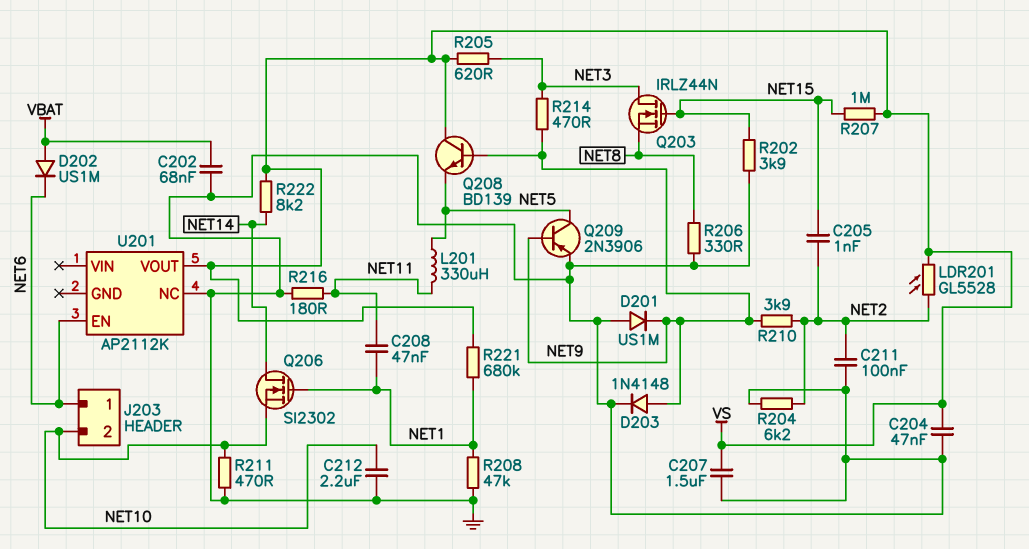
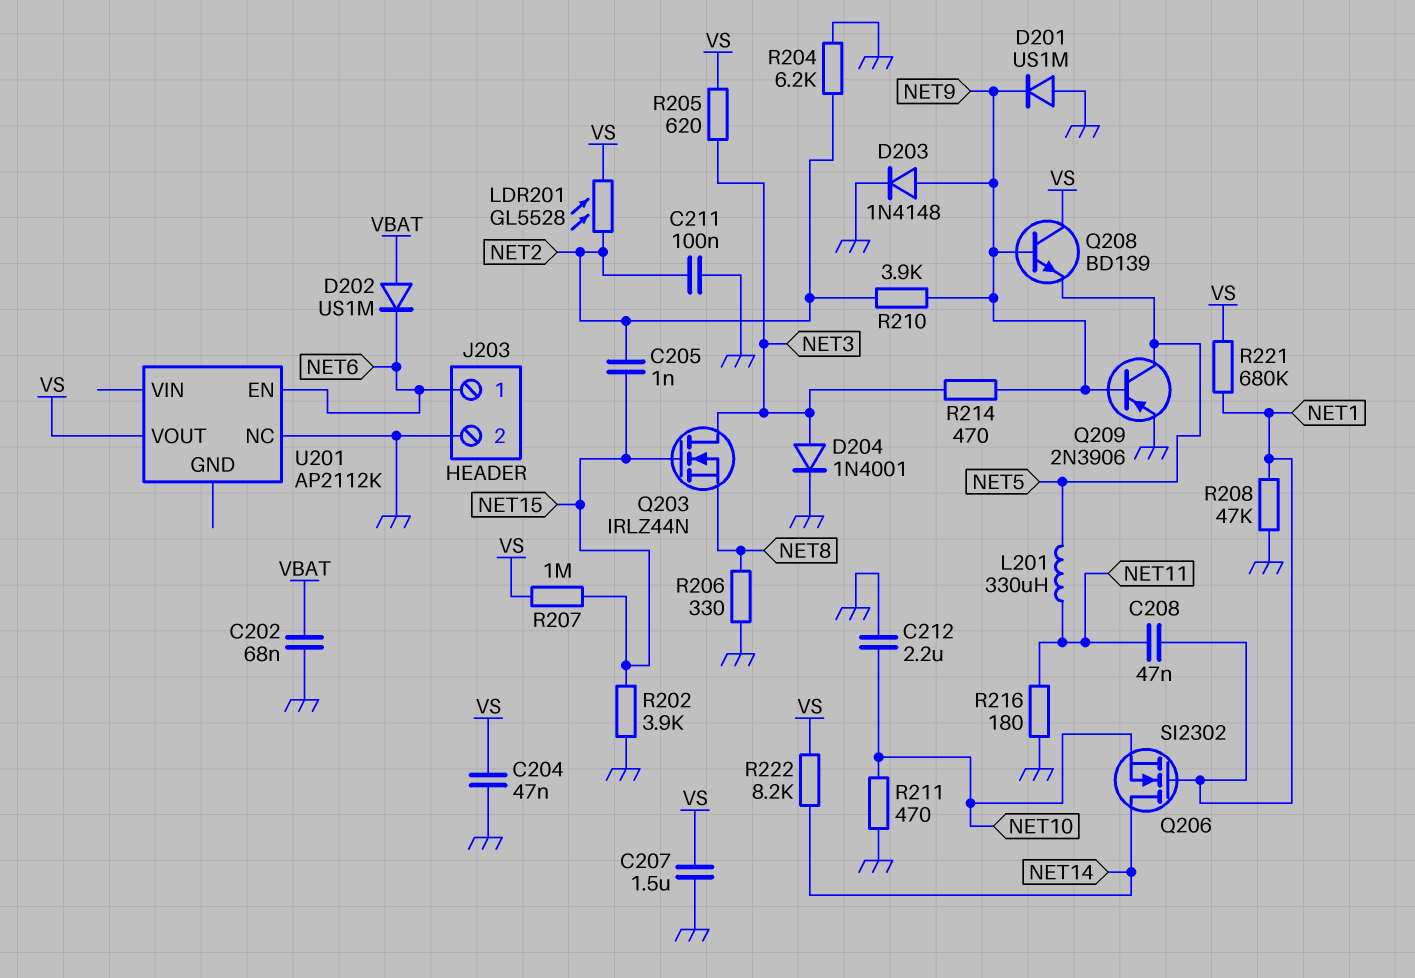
D204: none -> diode 1N4001 (A NET3, K GND)
J203 pin 2: NET10 -> GND

